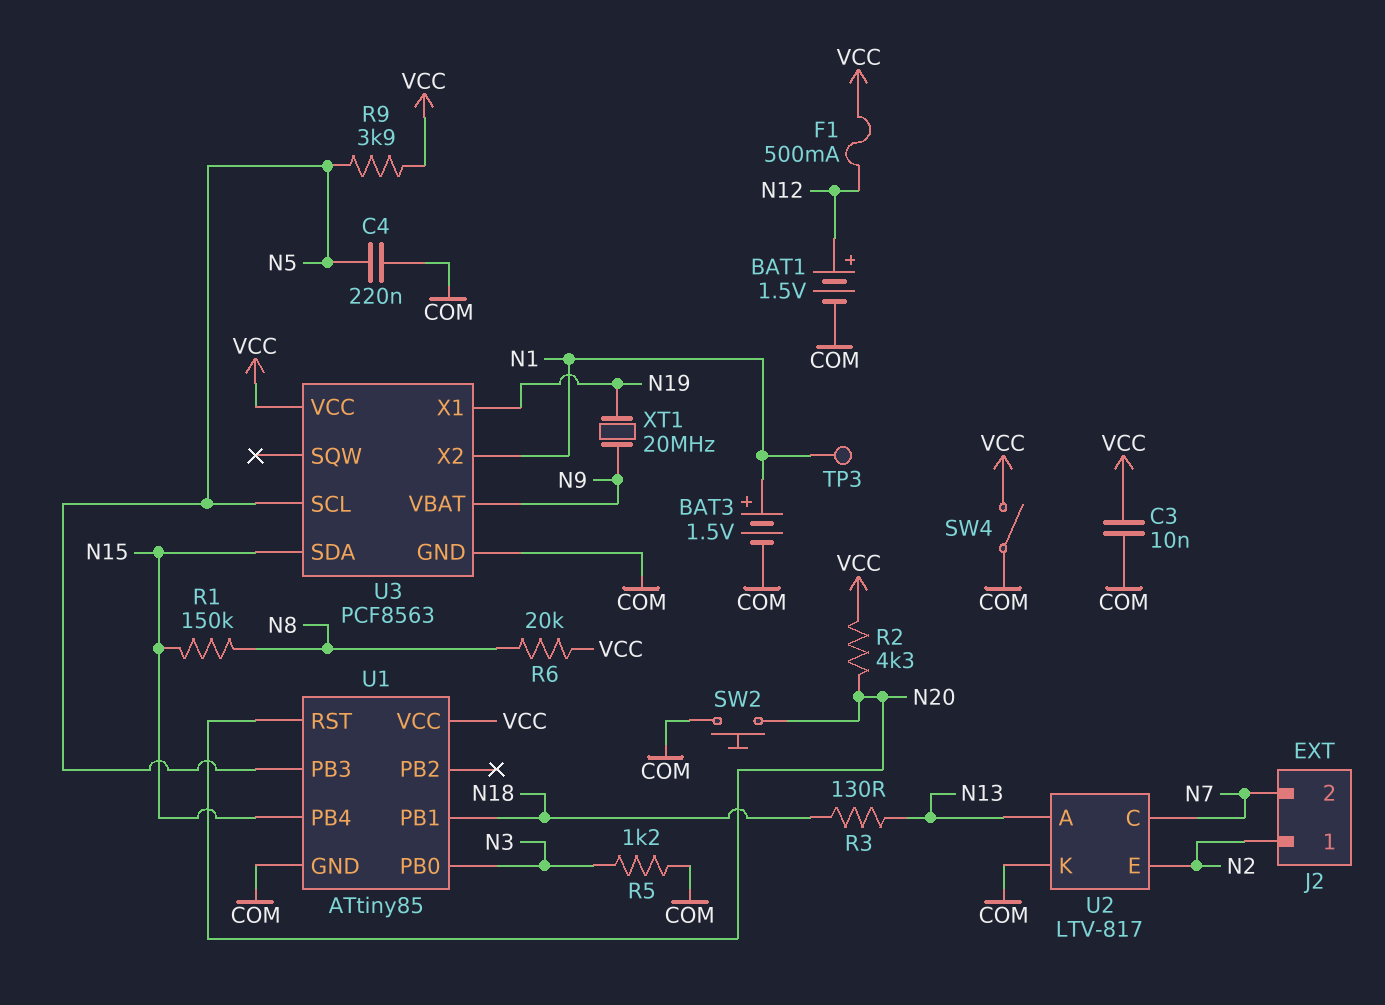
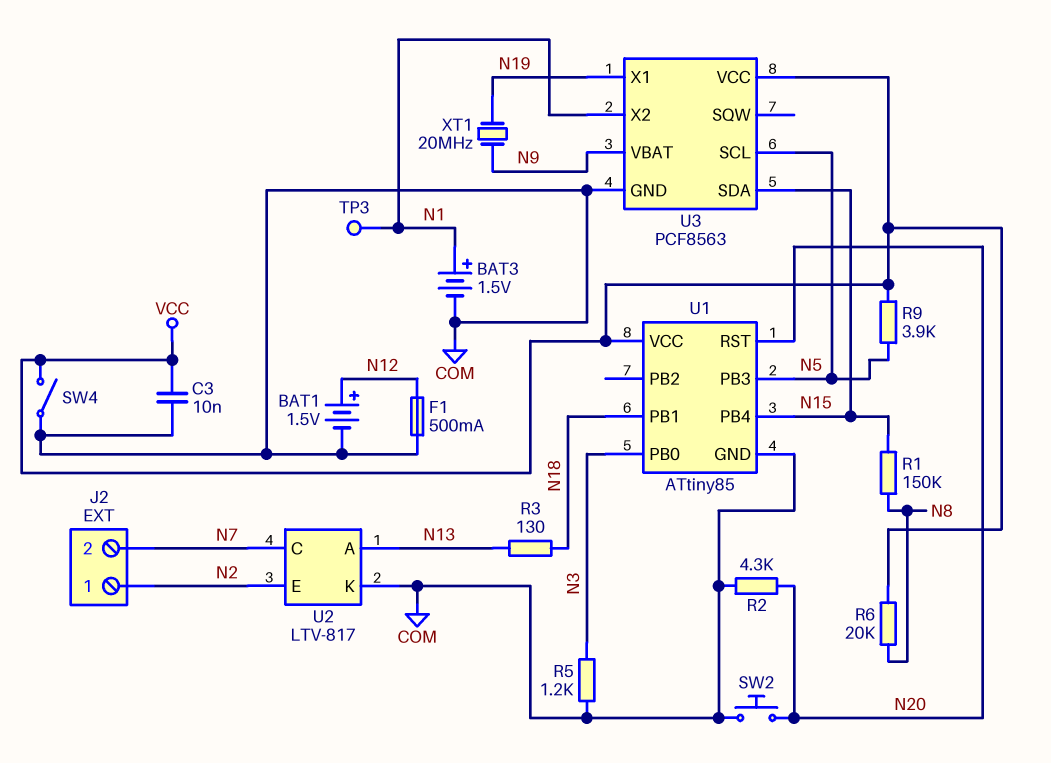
C4: 220nF (COM, N5) -> none
F1: 500mA (N12, VCC) -> 500mA (COM, N12)
R2: 4.3k (N20, VCC) -> 4.3k (COM, N20)

